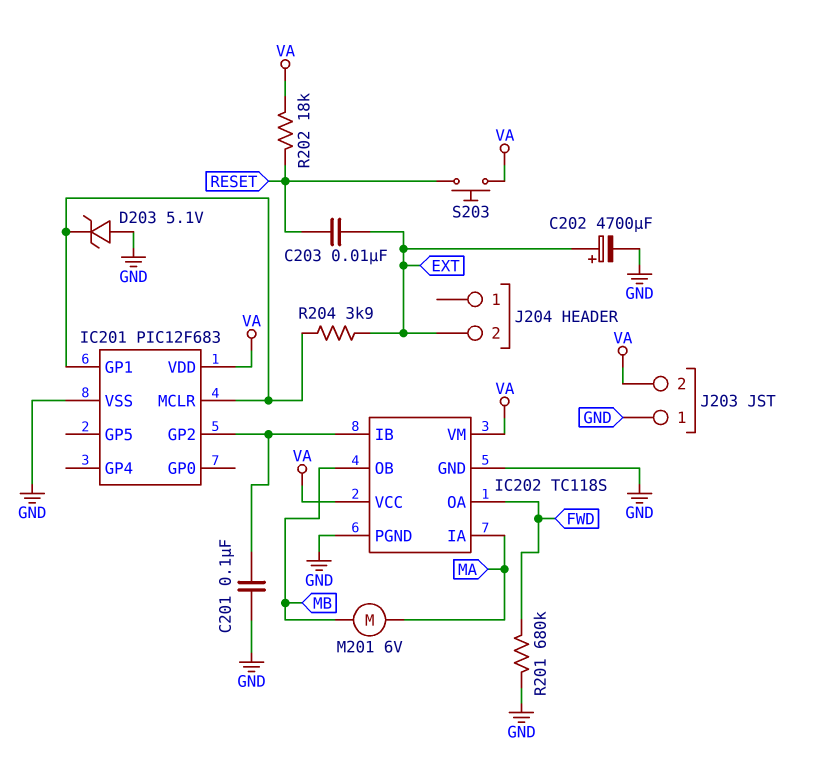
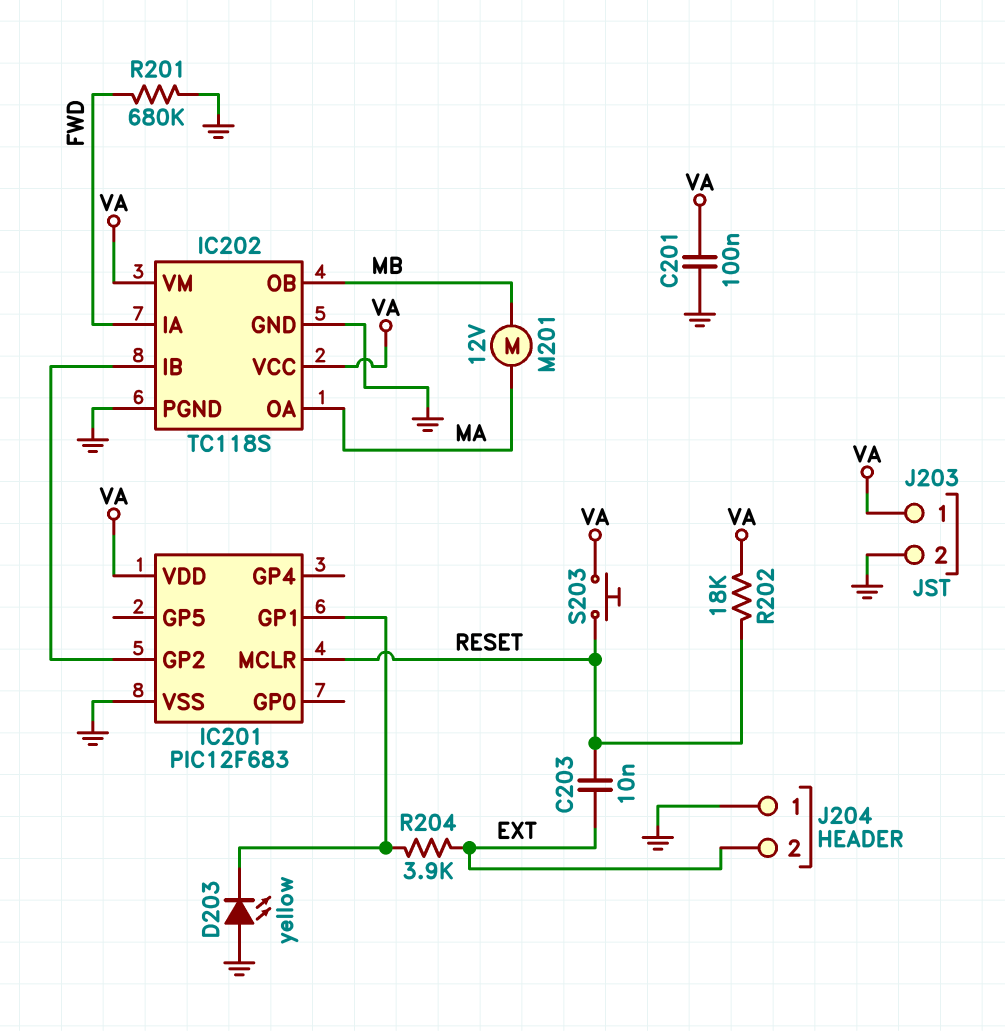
C201: 100nF (GND, IC201/GP2) -> 100nF (GND, VA)
C202: 4700uF (plus EXT, minus GND) -> none
D203: zener 5.1V (A GND, K IC201/GP1) -> LED yellow (A GND, K IC201/GP1)
IC201 pin MCLR: IC201/GP1 -> RESET
IC202 pin IA: MA -> FWD
IC202 pin OA: FWD -> MA
J203 pin 1: GND -> VA
J203 pin 2: VA -> GND
J204 pin 1: none -> GND
M201: motor 6V (MA, MB) -> motor 12V (MA, MB)

